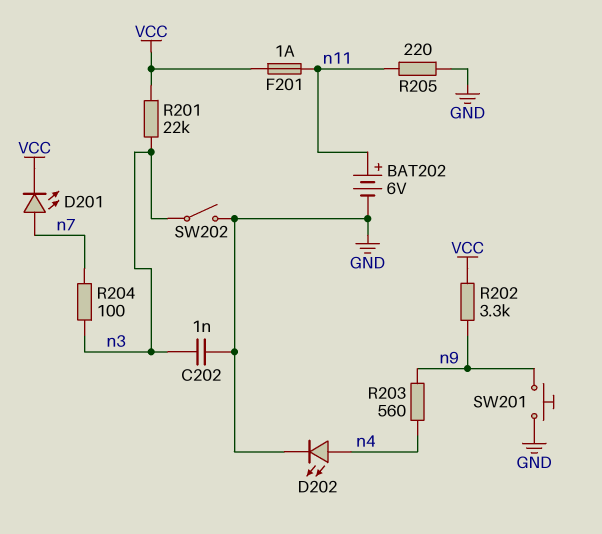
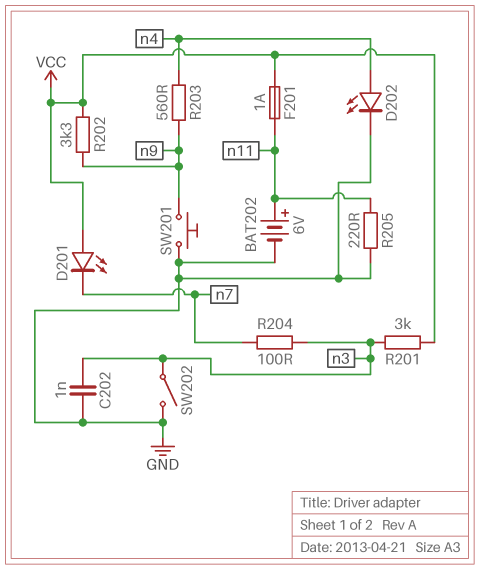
D201: LED (A n7, K VCC) -> LED (A VCC, K n7)
R201: 22k (VCC, n3) -> 3k (VCC, n3)

